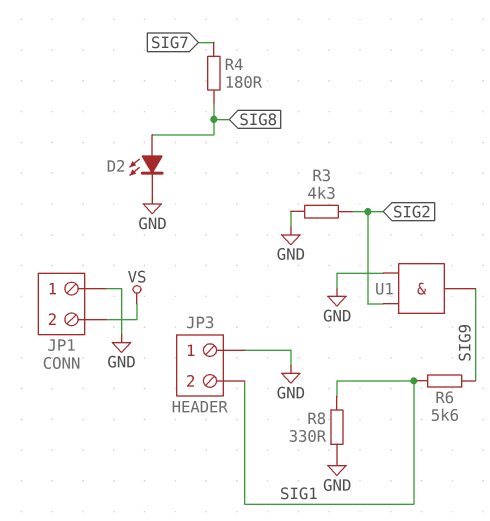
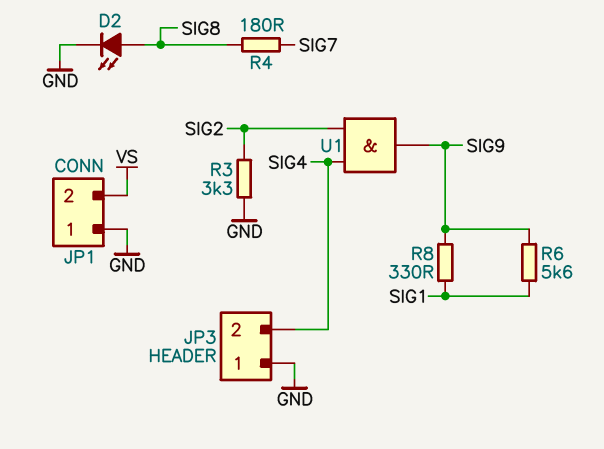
JP3 pin 2: SIG1 -> SIG4
R3: 4.3k (GND, SIG2) -> 3.3k (GND, SIG2)
R8: 330 (GND, SIG1) -> 330 (SIG1, SIG9)
U1: AND (in GND, in SIG2, out SIG9) -> AND (in SIG2, in SIG4, out SIG9)

